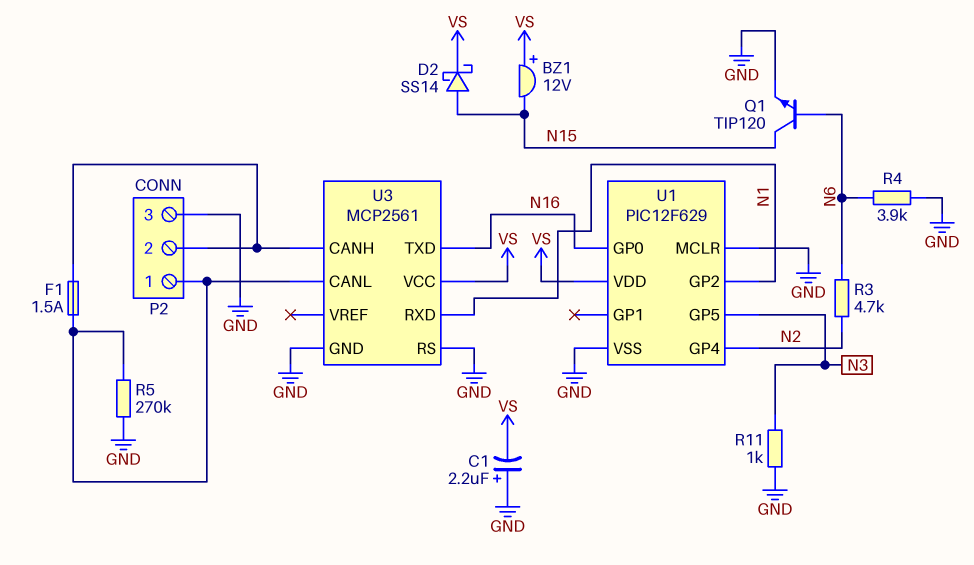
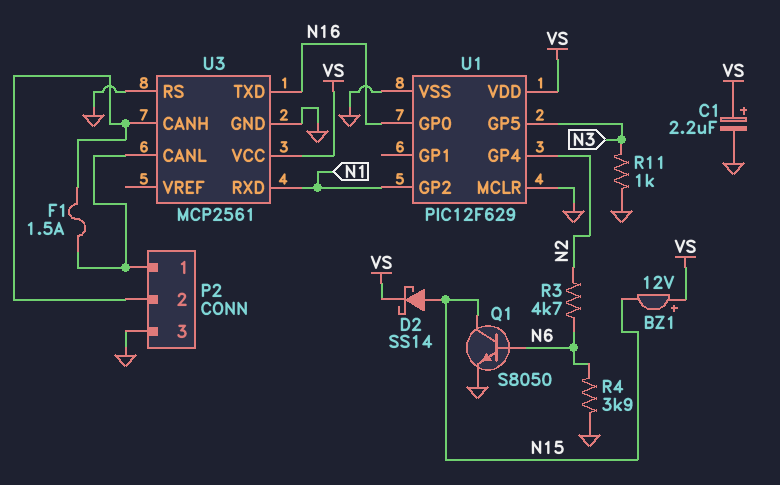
C1: 2.2uF (plus GND, minus VS) -> 2.2uF (plus VS, minus GND)
Q1: NPN TIP120 (B N6, C N15, E GND) -> NPN S8050 (B N6, C N15, E GND)
R5: 270k (GND, P2/1) -> none

